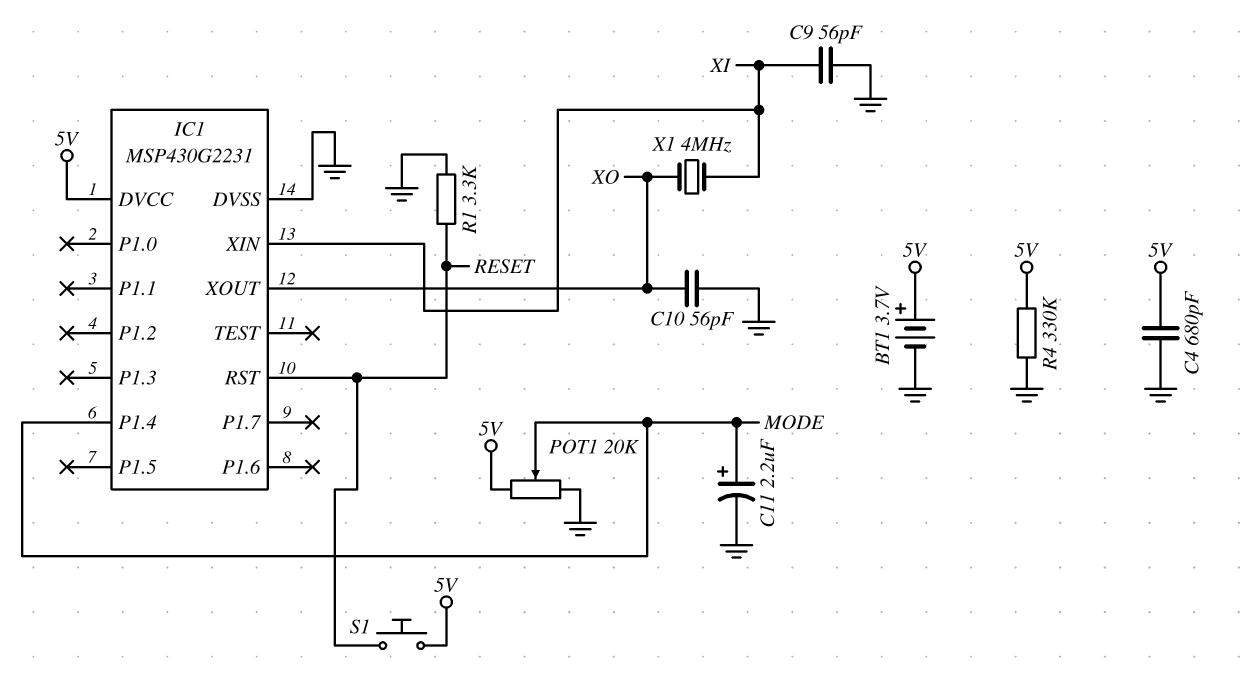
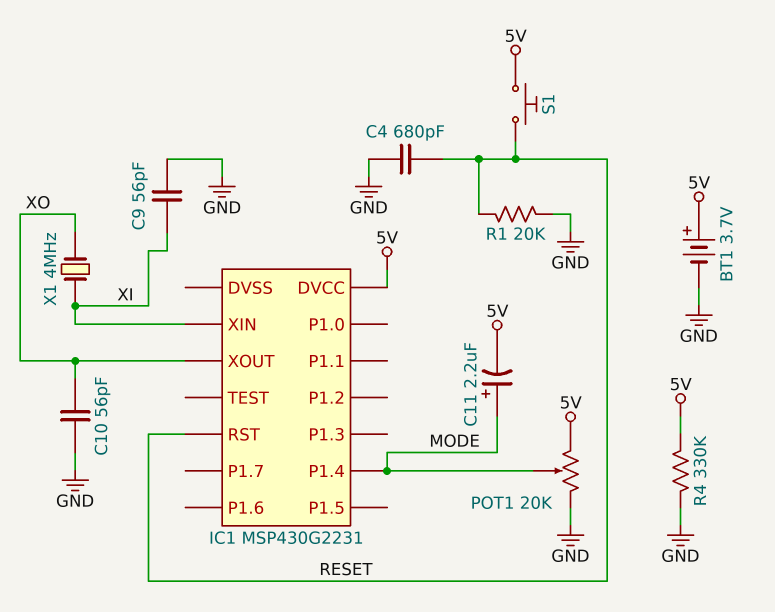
C4: 680pF (5V, GND) -> 680pF (GND, RESET)
C11: 2.2uF (plus MODE, minus GND) -> 2.2uF (plus MODE, minus 5V)
IC1 pin DVSS: GND -> none
R1: 3.3k (GND, RESET) -> 20k (GND, RESET)

